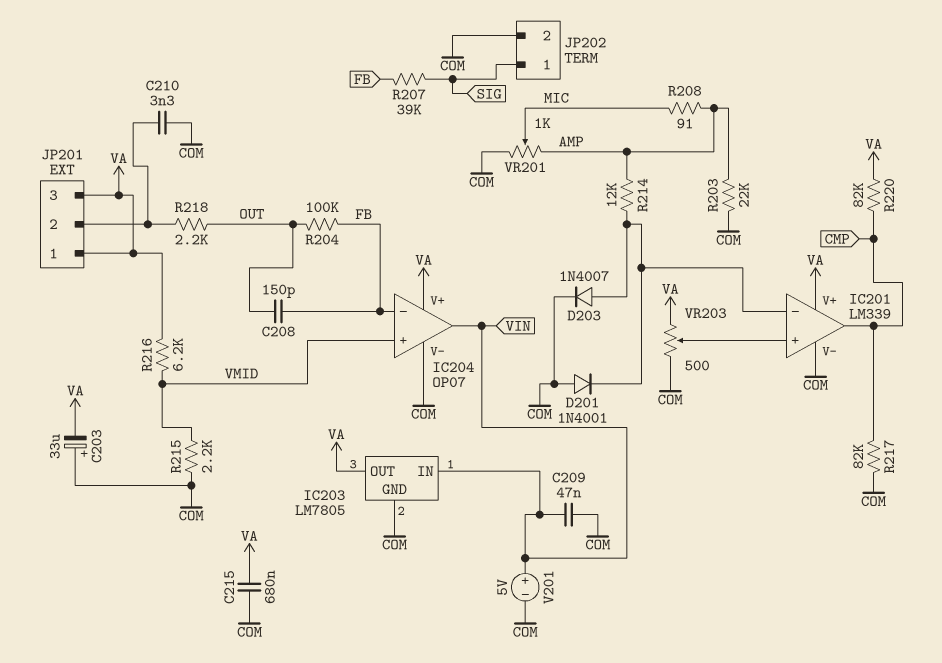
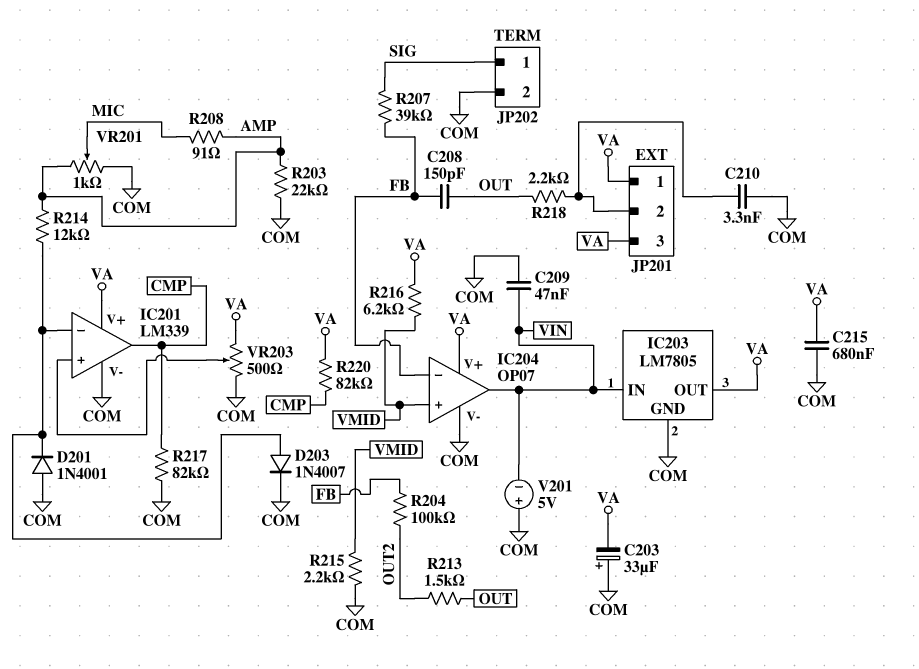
R204: 100k (FB, OUT) -> 100k (FB, OUT2)
R213: none -> 1.5k (OUT, OUT2)
V201: 5V (plus VIN, minus COM) -> 5V (plus COM, minus VIN)

